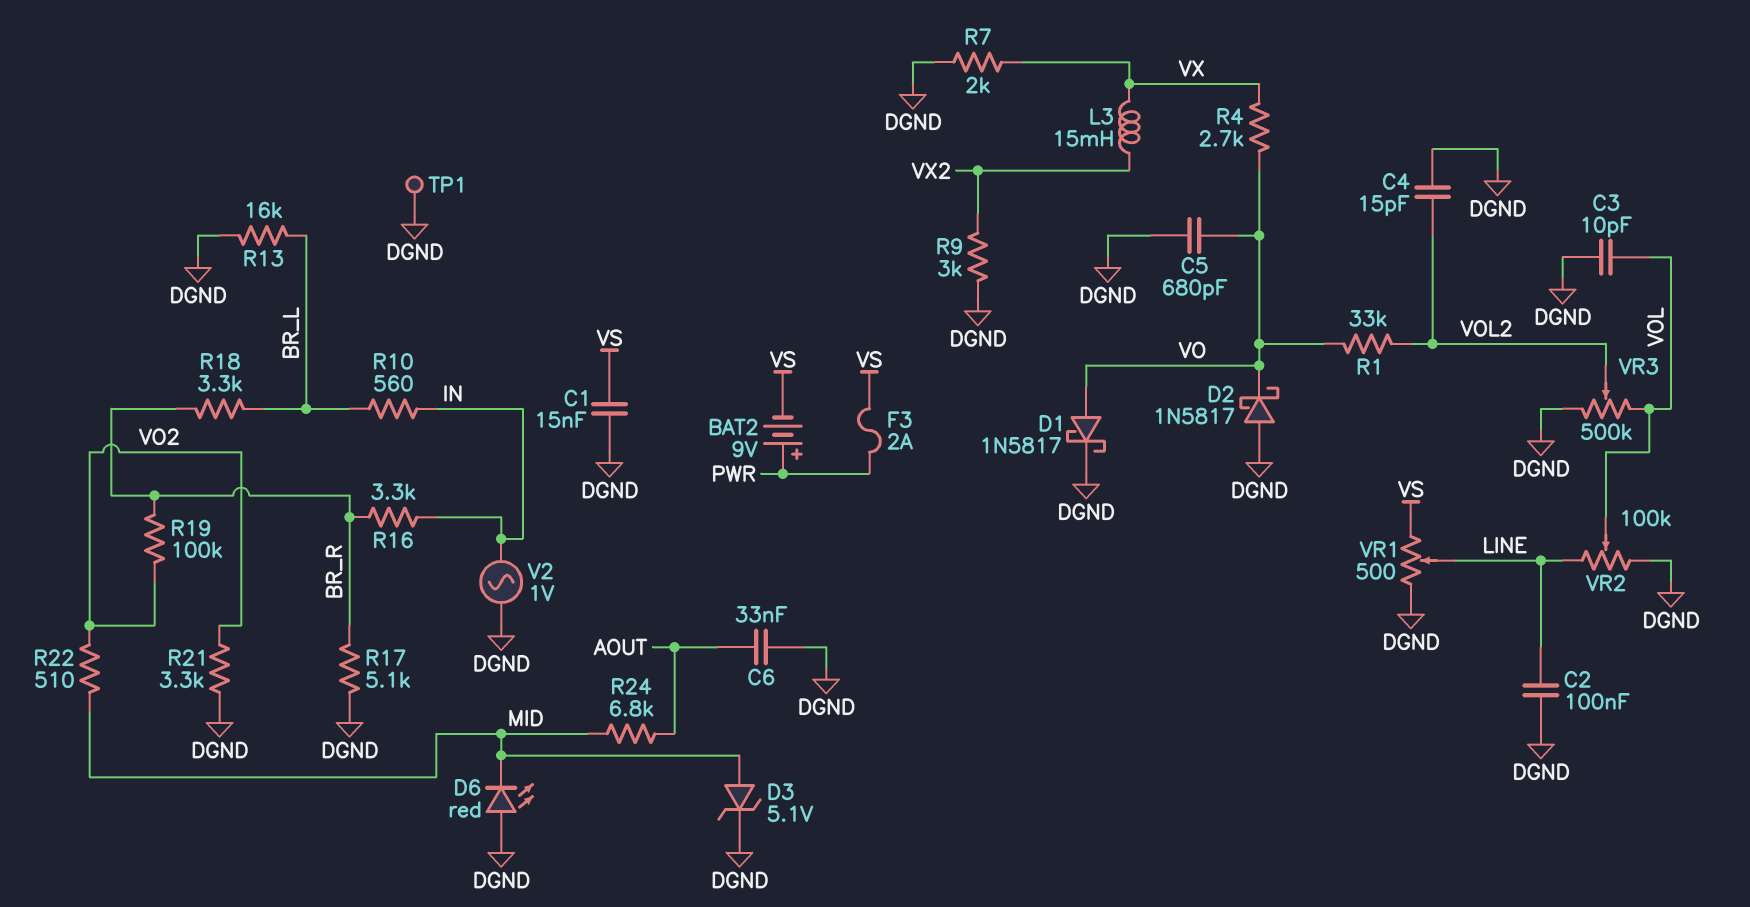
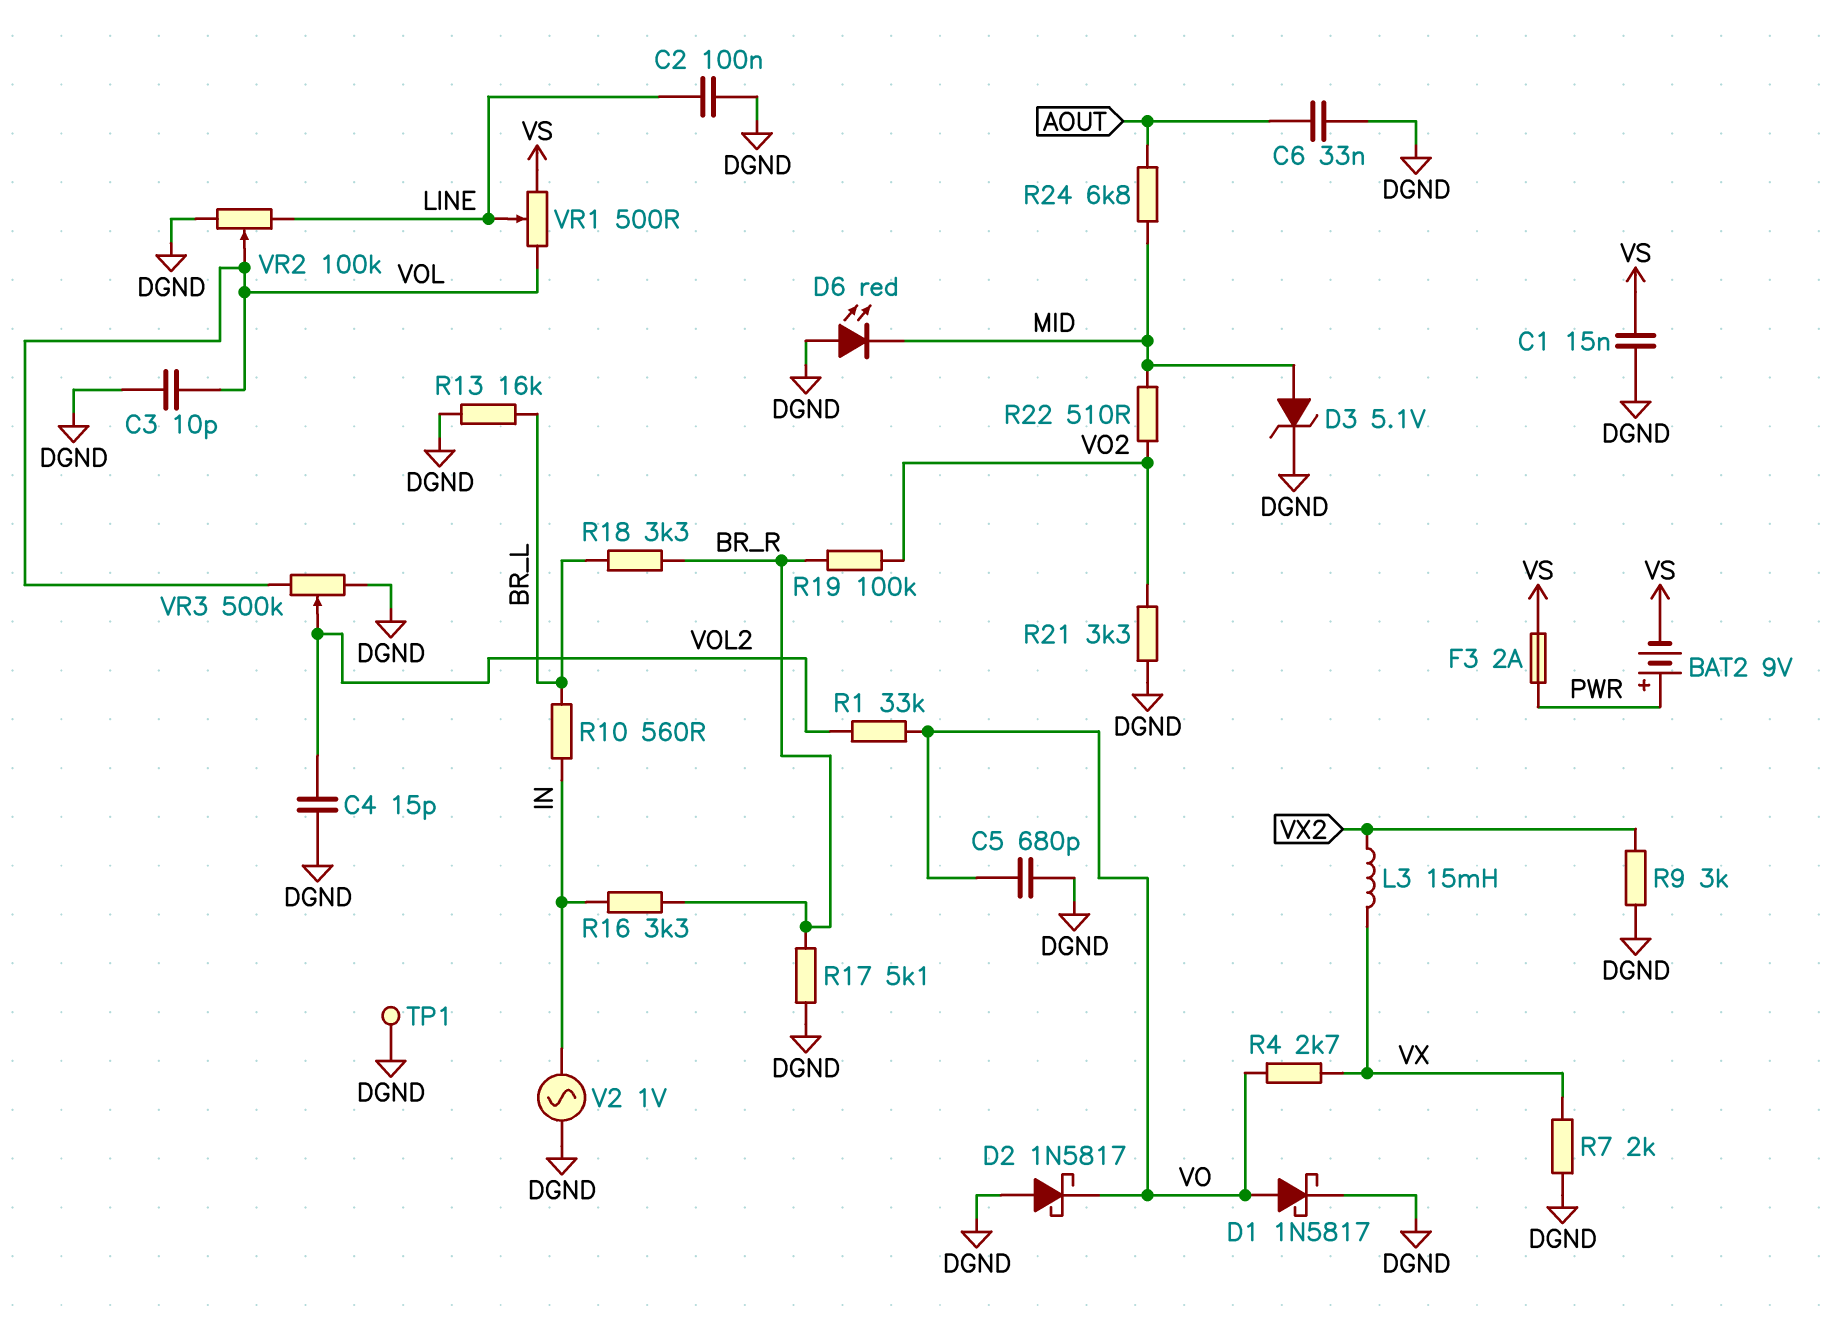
VR1: 500 (DGND, VS, wiper LINE) -> 500 (VOL, VS, wiper LINE)

